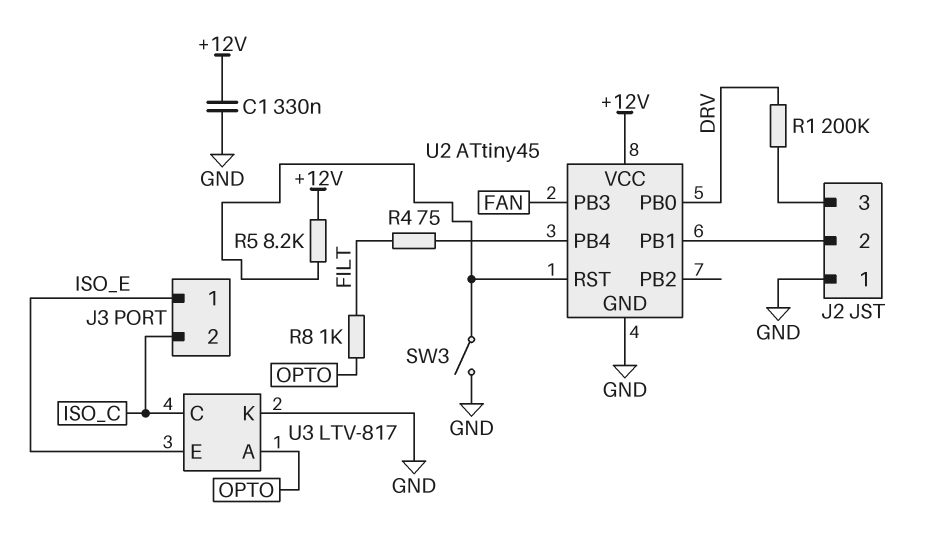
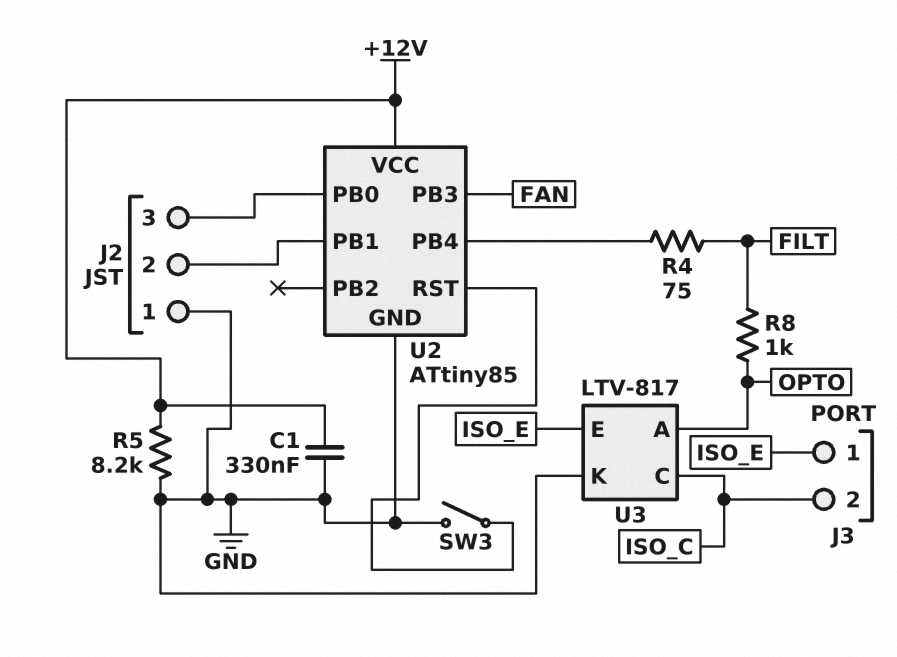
R1: 200k (DRV, J2/3) -> none
R5: 8.2k (+12V, U2/RST) -> 8.2k (+12V, GND)
U2: ATtiny45 -> ATtiny85
U2 pin PB0: DRV -> J2/3

